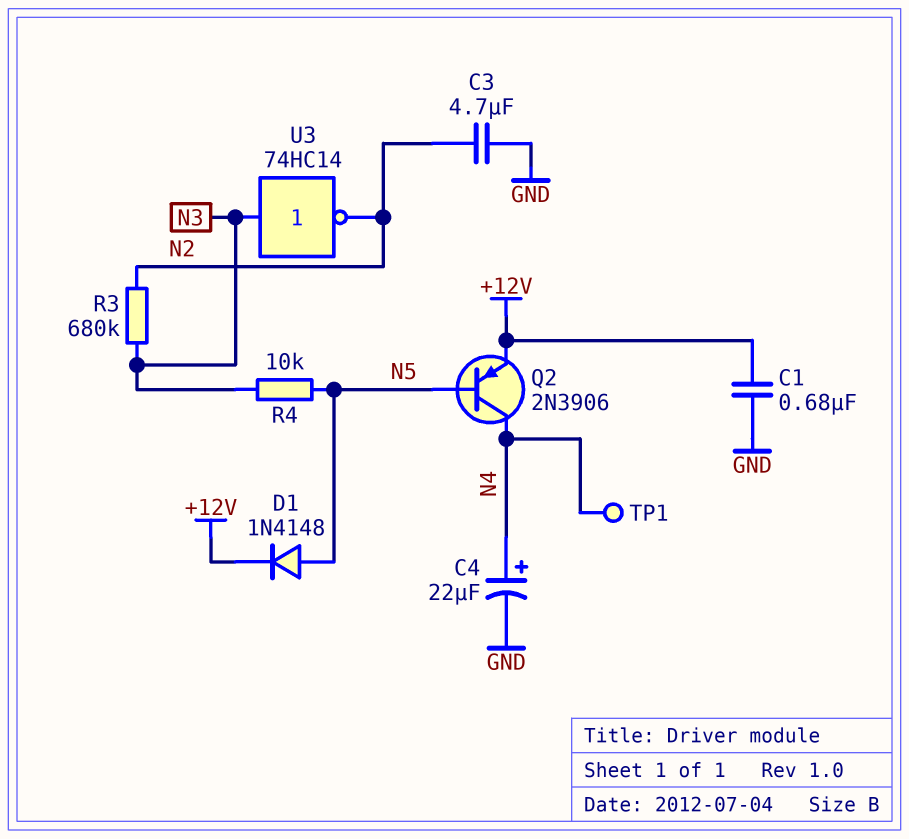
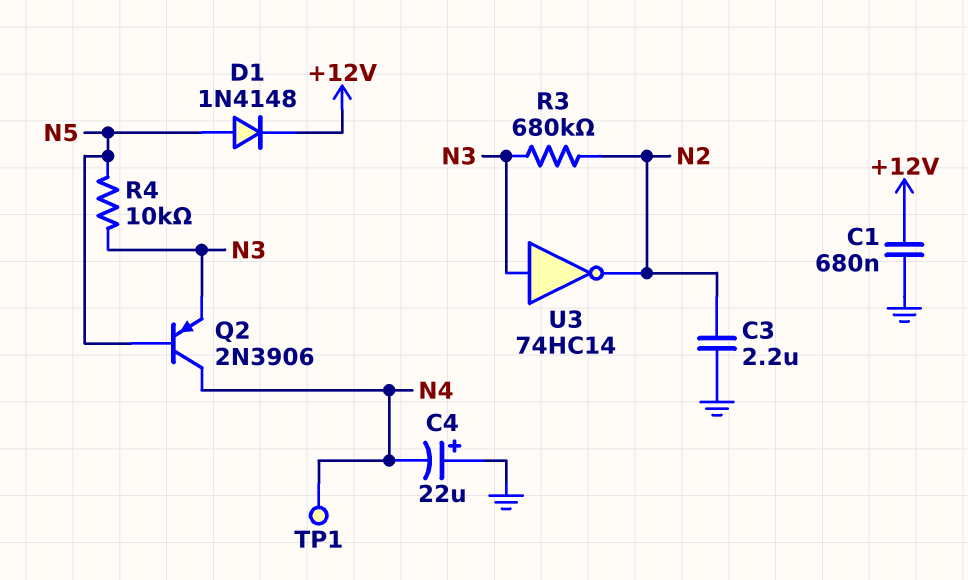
C3: 4.7uF (GND, N2) -> 2.2uF (GND, N2)
C4: 22uF (plus N4, minus GND) -> 22uF (plus GND, minus N4)
Q2: PNP 2N3906 (B N5, C N4, E +12V) -> PNP 2N3906 (B N5, C N4, E N3)

